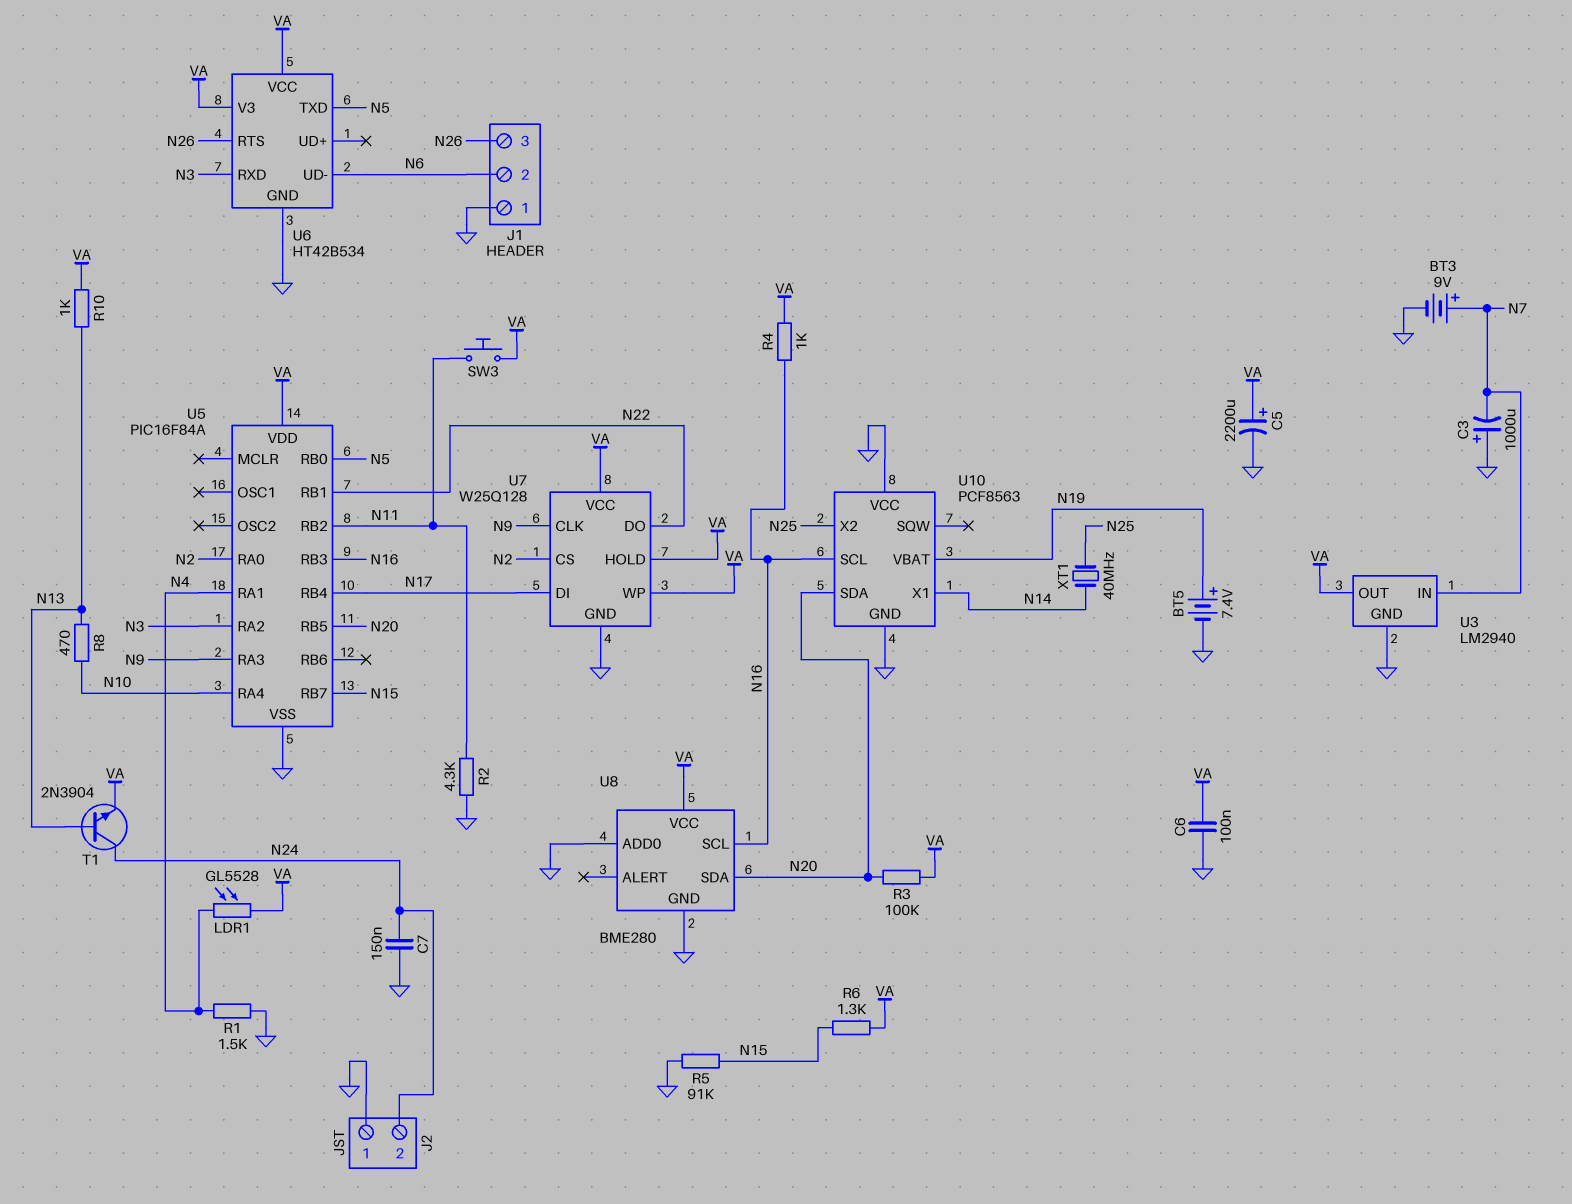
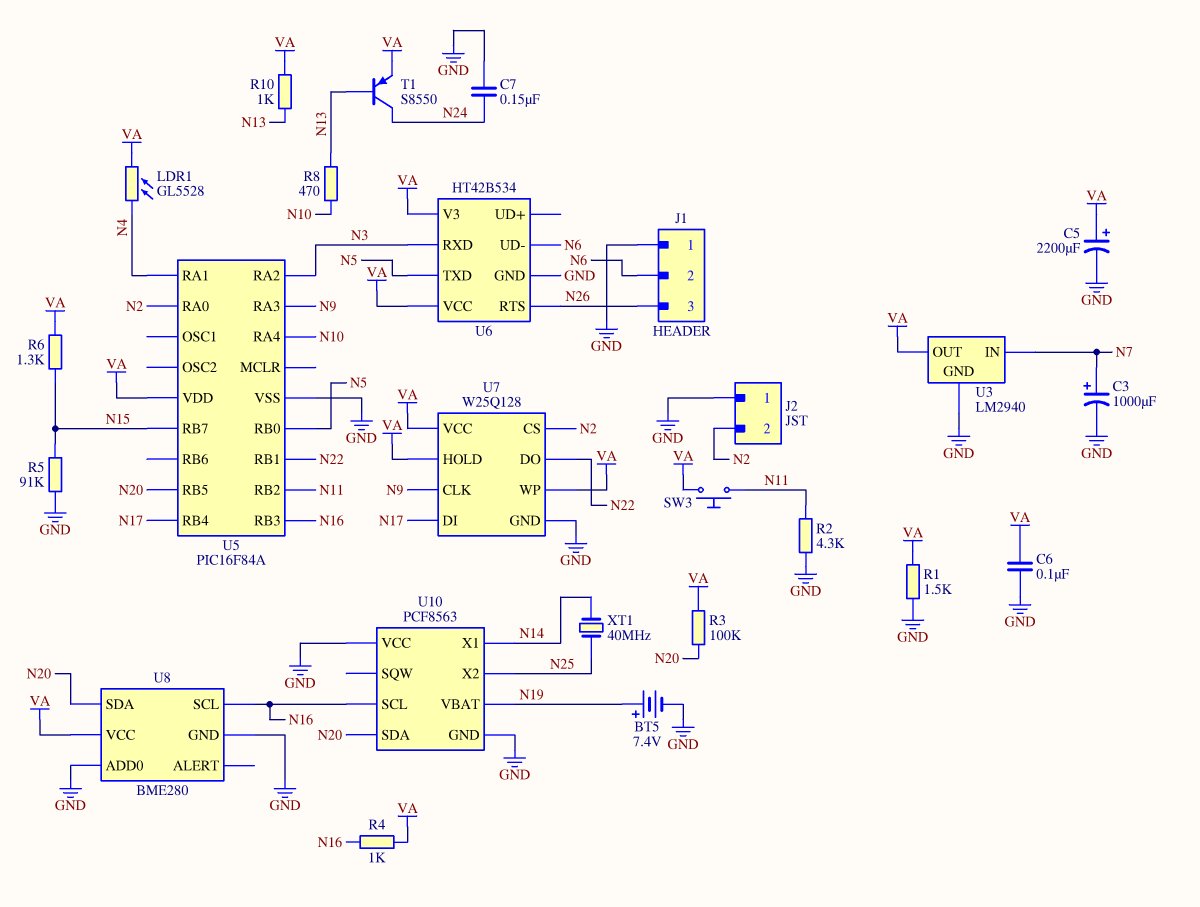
BT3: 9V (plus N7, minus GND) -> none
C3: 1000uF (plus GND, minus N7) -> 1000uF (plus N7, minus GND)
J2 pin 2: N24 -> N2
R1: 1.5k (GND, N4) -> 1.5k (GND, VA)
T1: NPN 2N3904 (B N13, C N24, E VA) -> PNP S8550 (B N13, C N24, E VA)

